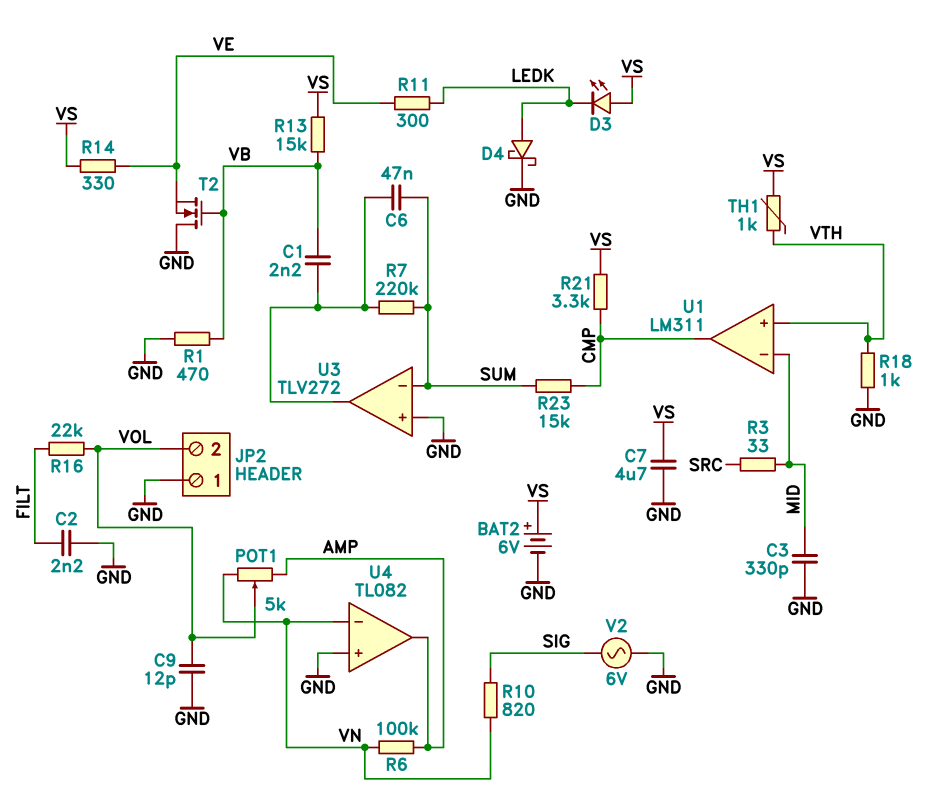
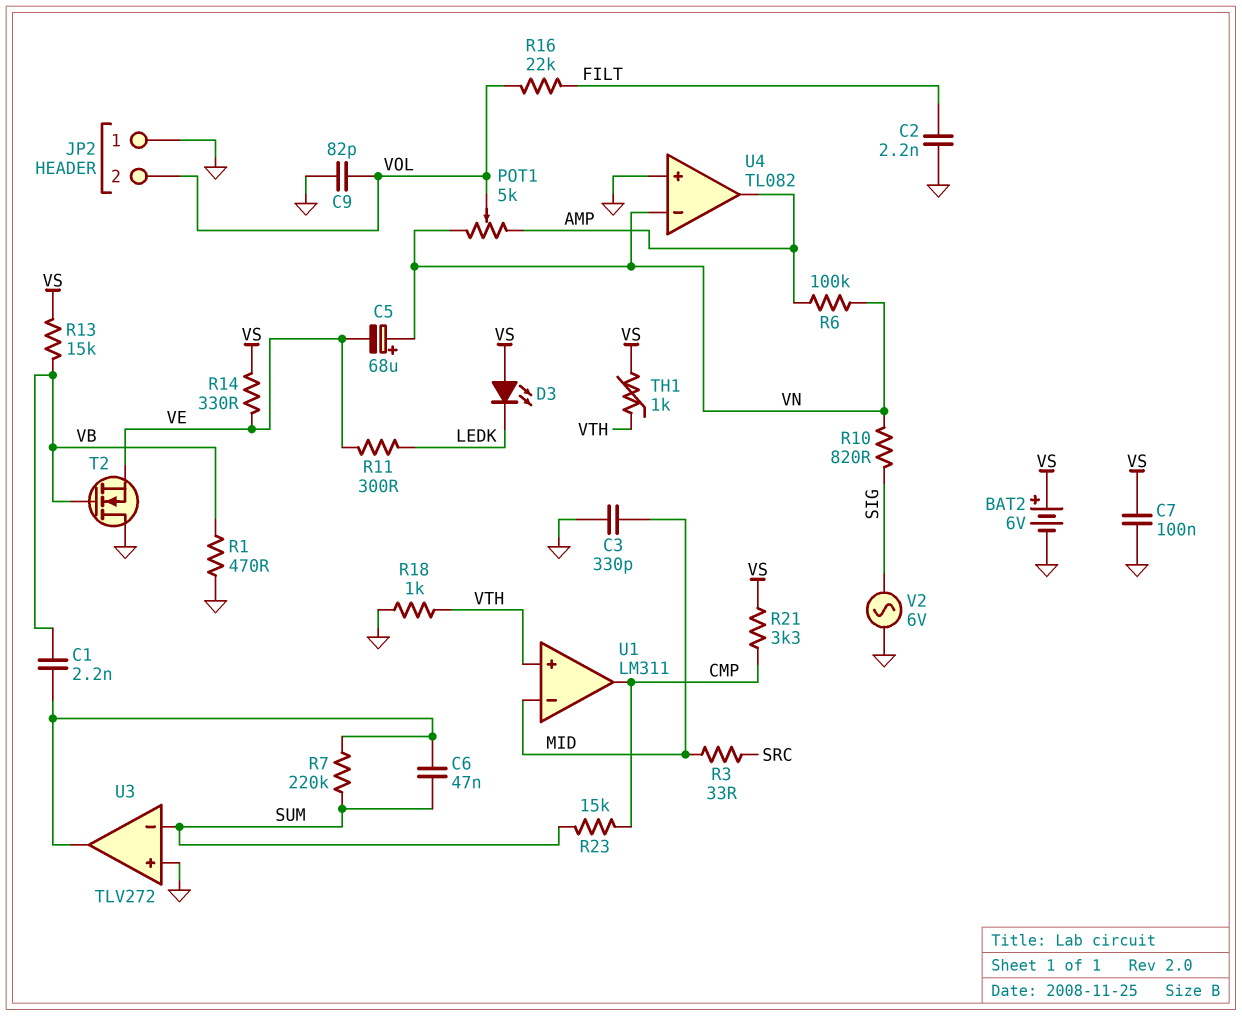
C5: none -> 68uF (plus VN, minus VE)
C7: 4.7uF (GND, VS) -> 100nF (GND, VS)
C9: 12pF (GND, VOL) -> 82pF (GND, VOL)
D4: schottky (A LEDK, K GND) -> none

